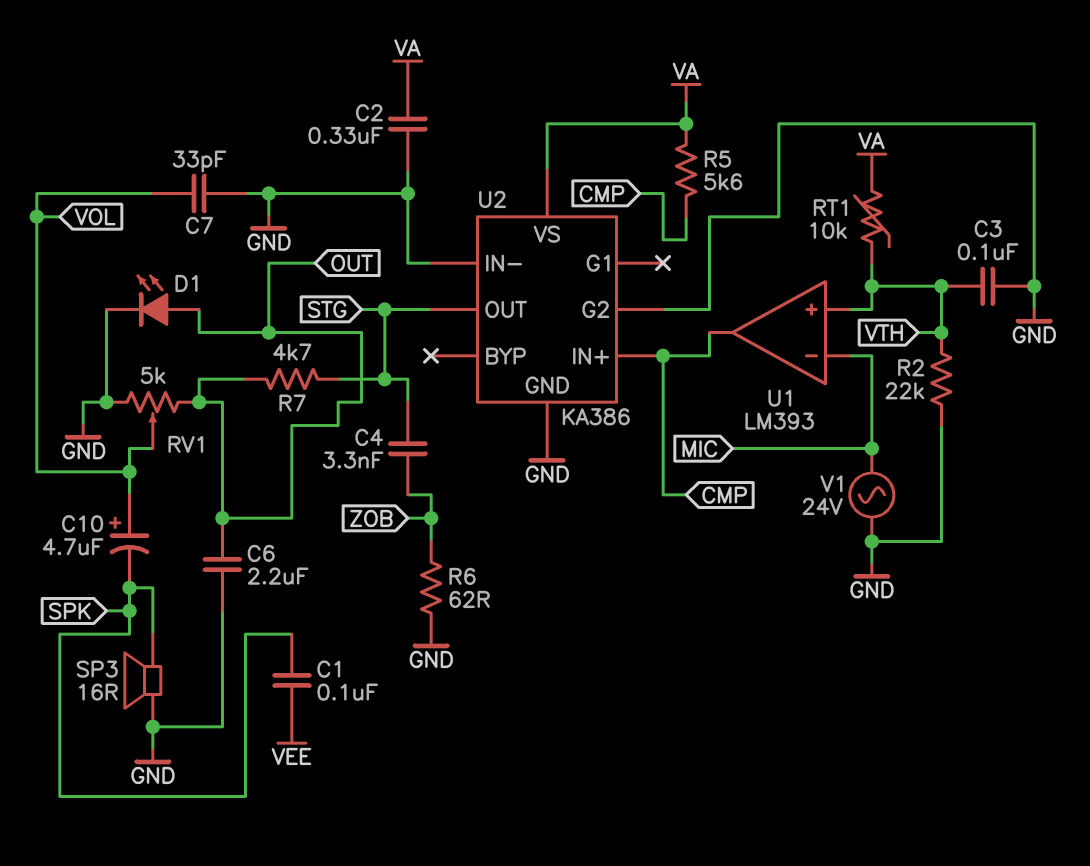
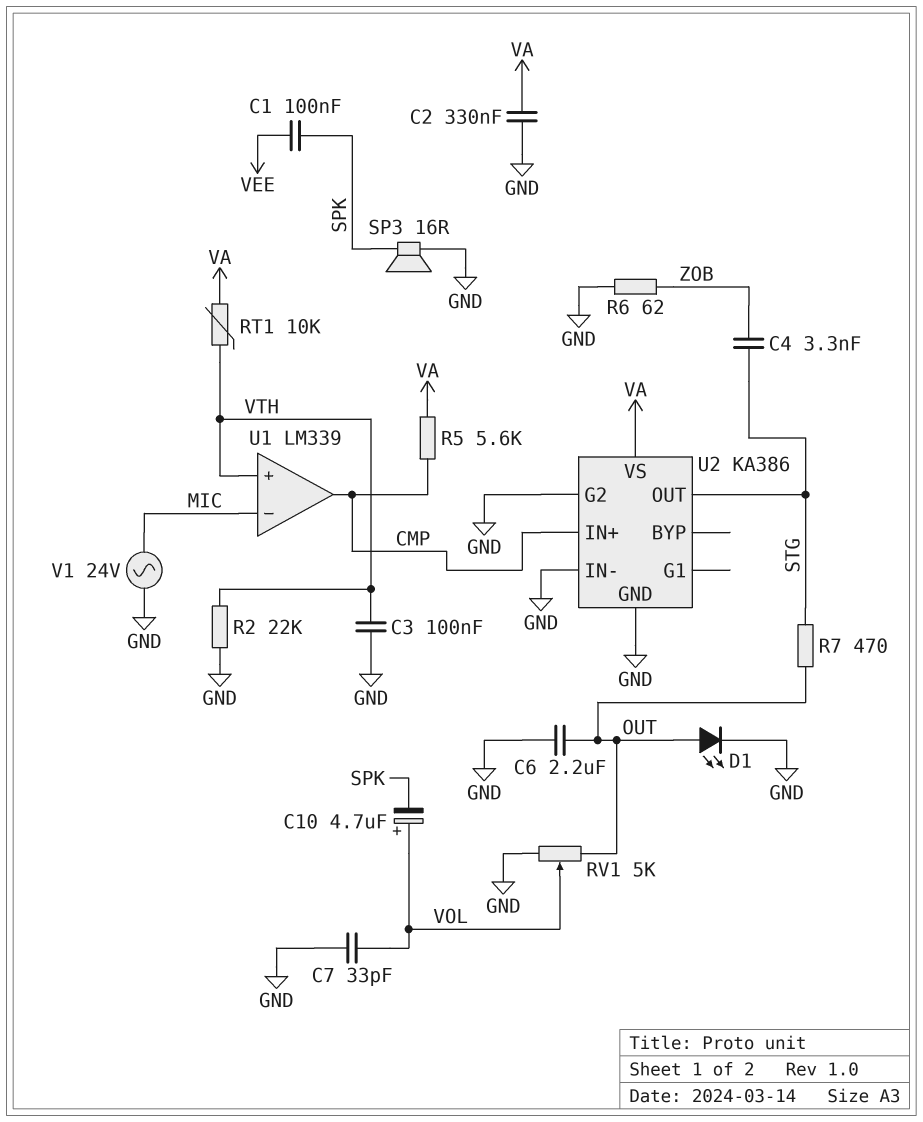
R7: 4.7k (OUT, STG) -> 470 (OUT, STG)
U1: LM393 -> LM339

